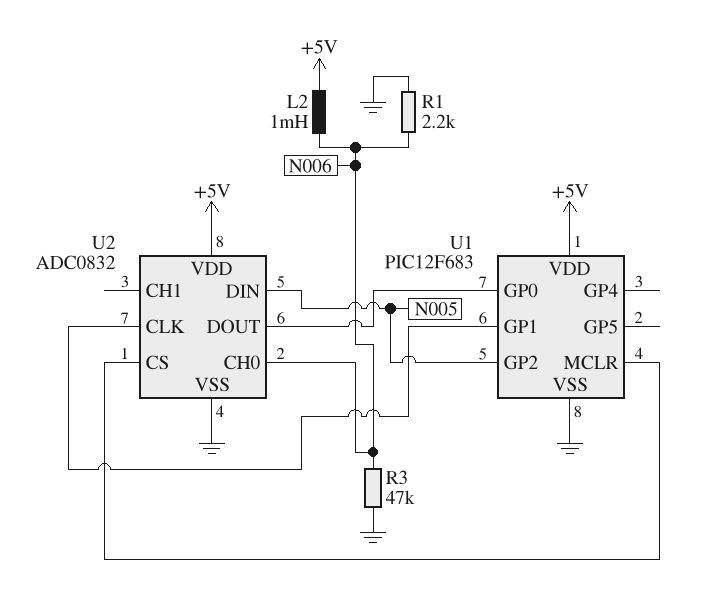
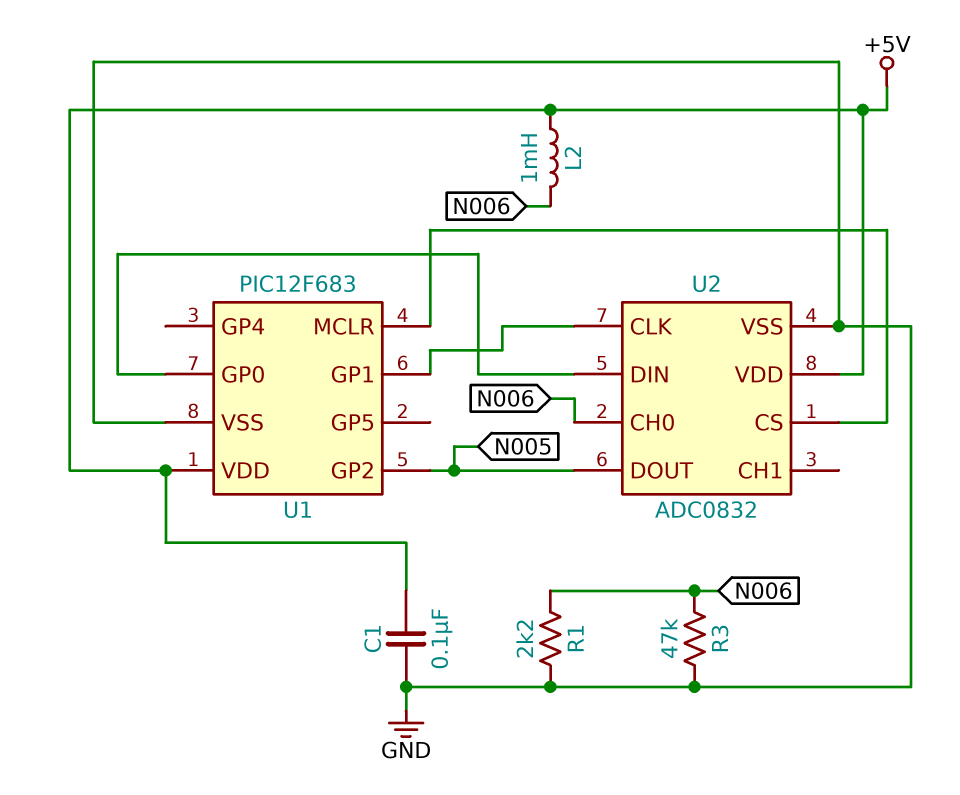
C1: none -> 100nF (+5V, GND)
U2 pin DIN: N005 -> U1/GP0
U2 pin DOUT: U1/GP0 -> N005

